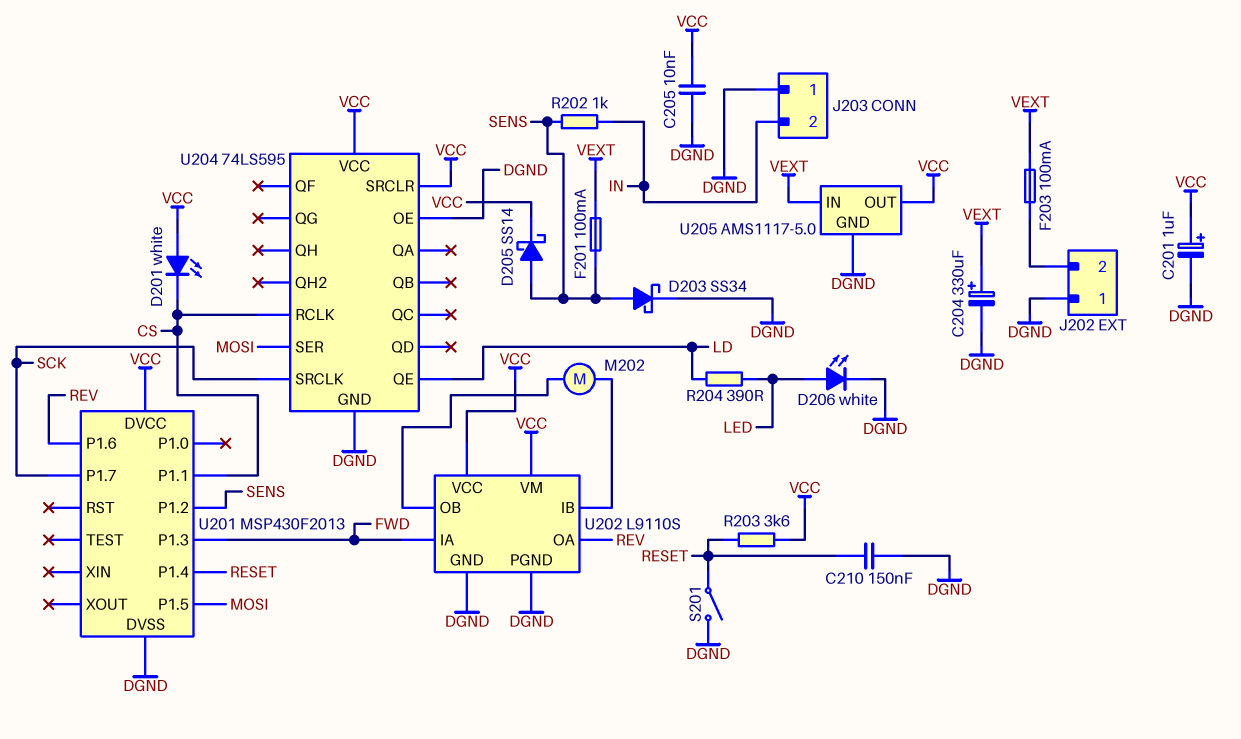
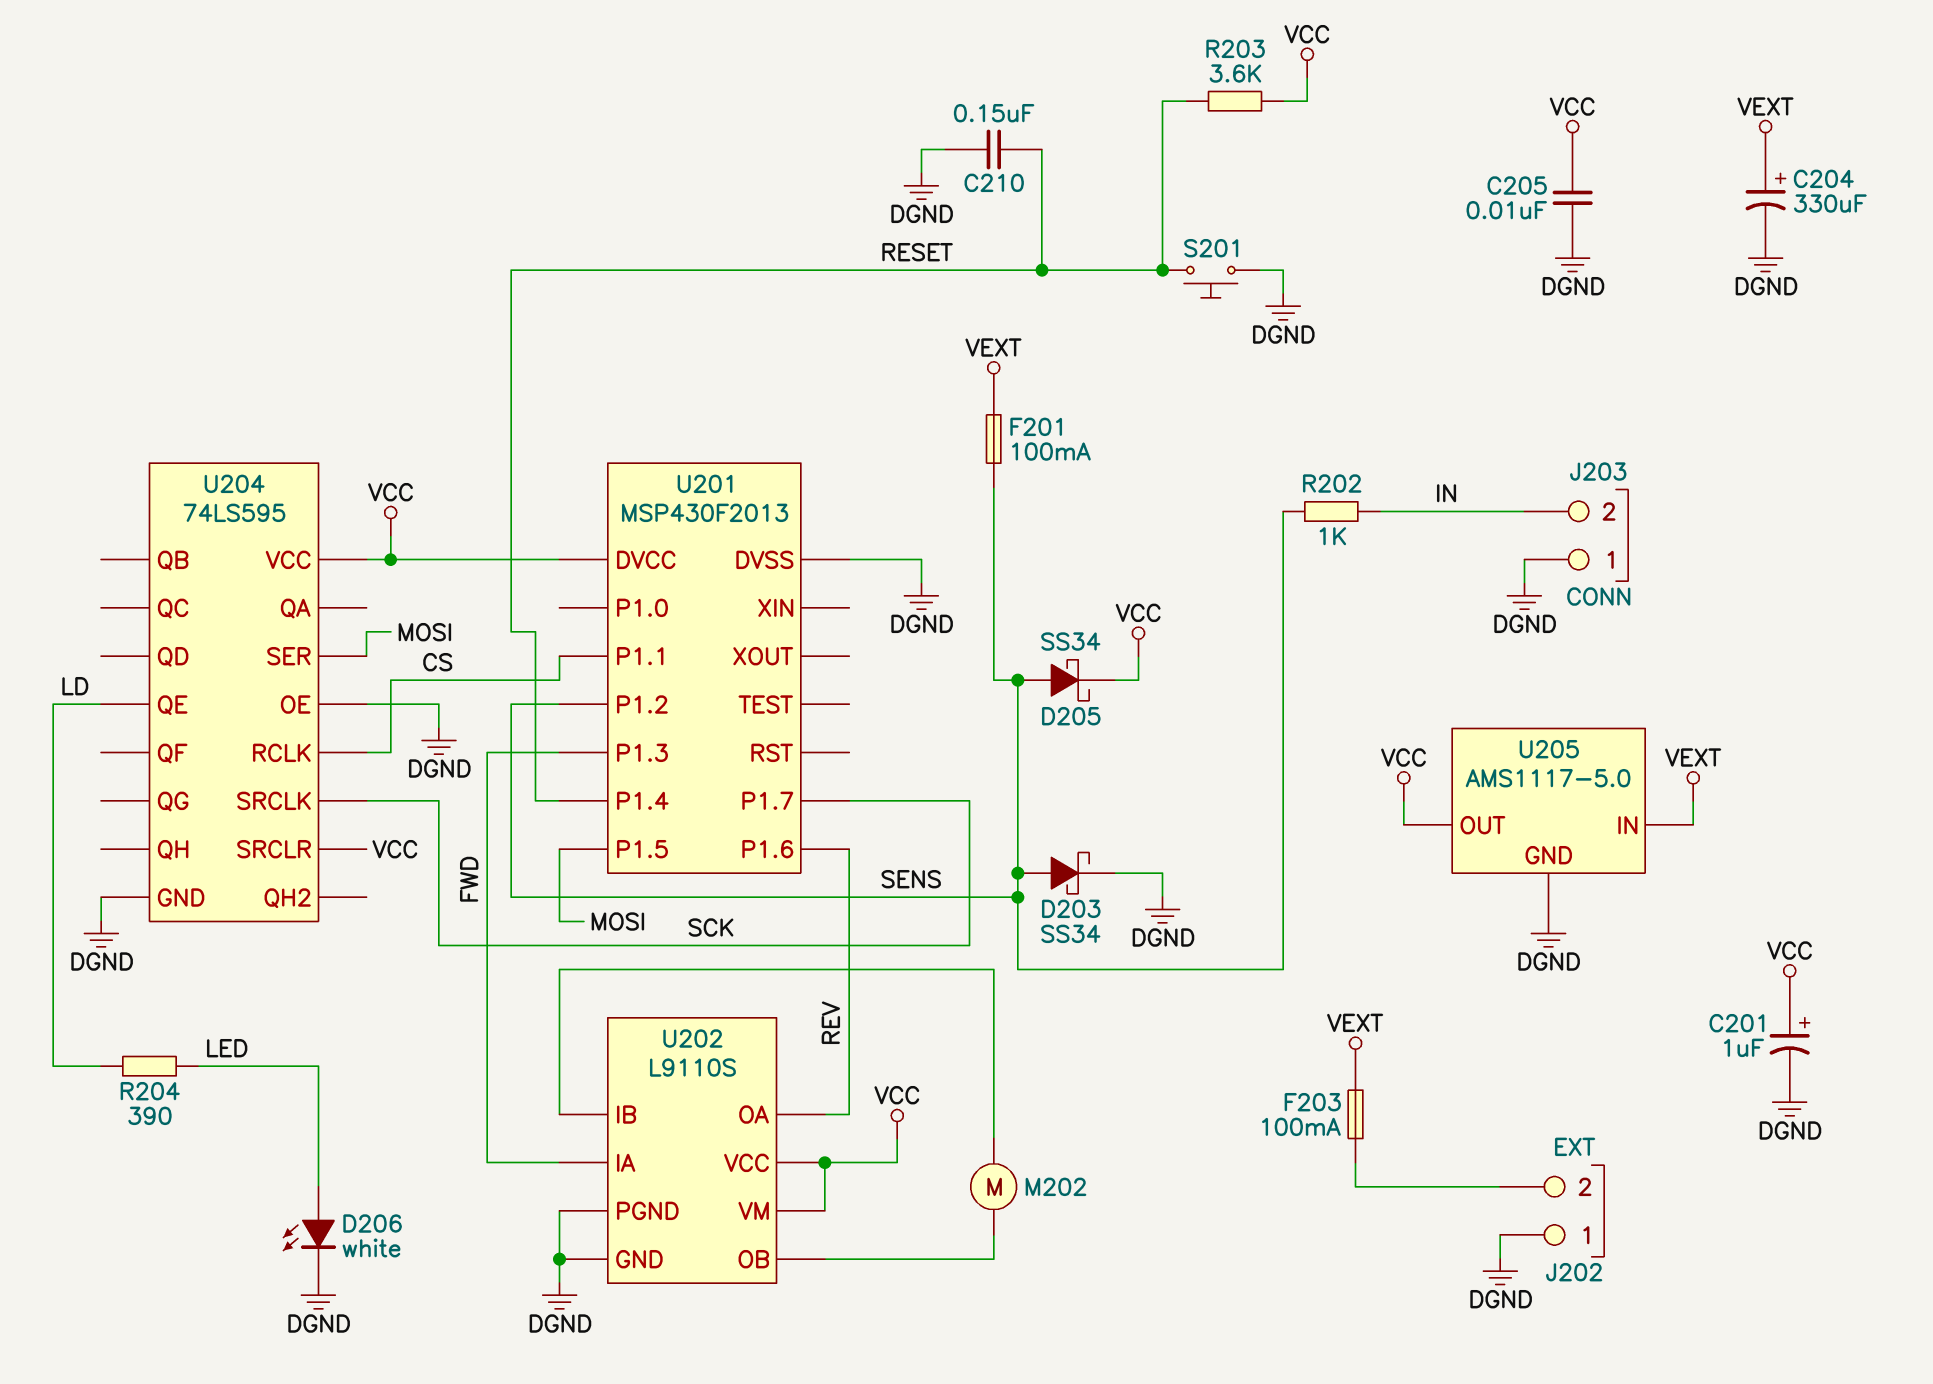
D201: LED white (A VCC, K CS) -> none
D205: schottky SS14 (A SENS, K VCC) -> schottky SS34 (A SENS, K VCC)
S201: switch (DGND, RESET) -> button (DGND, RESET)

